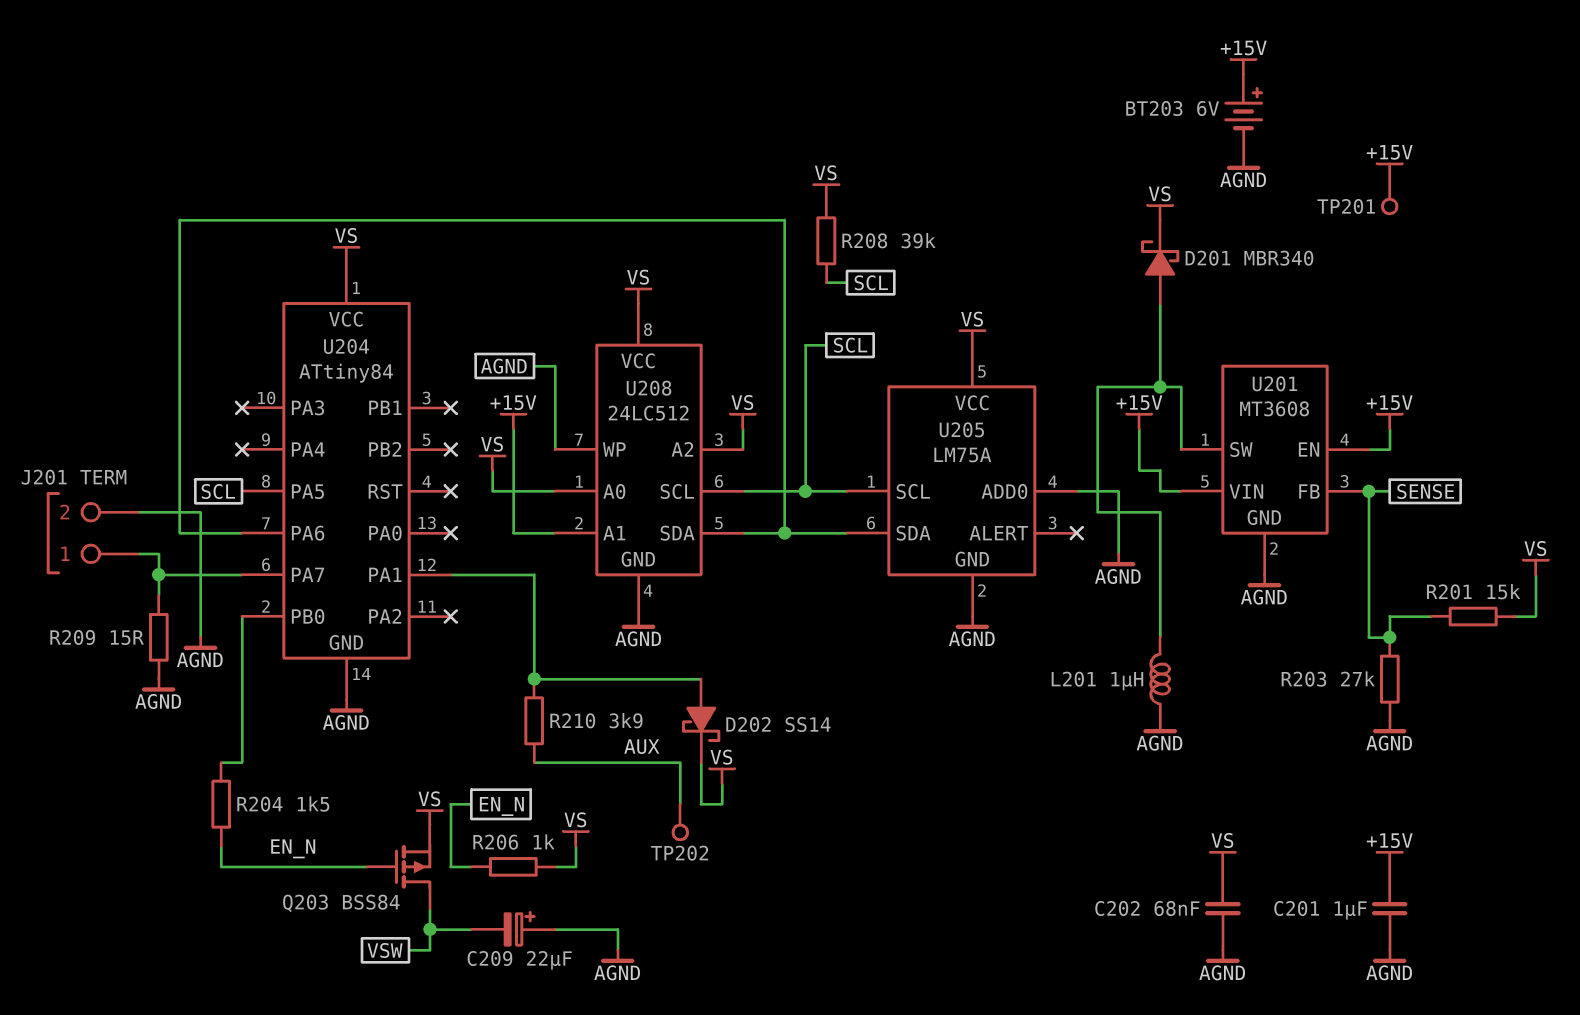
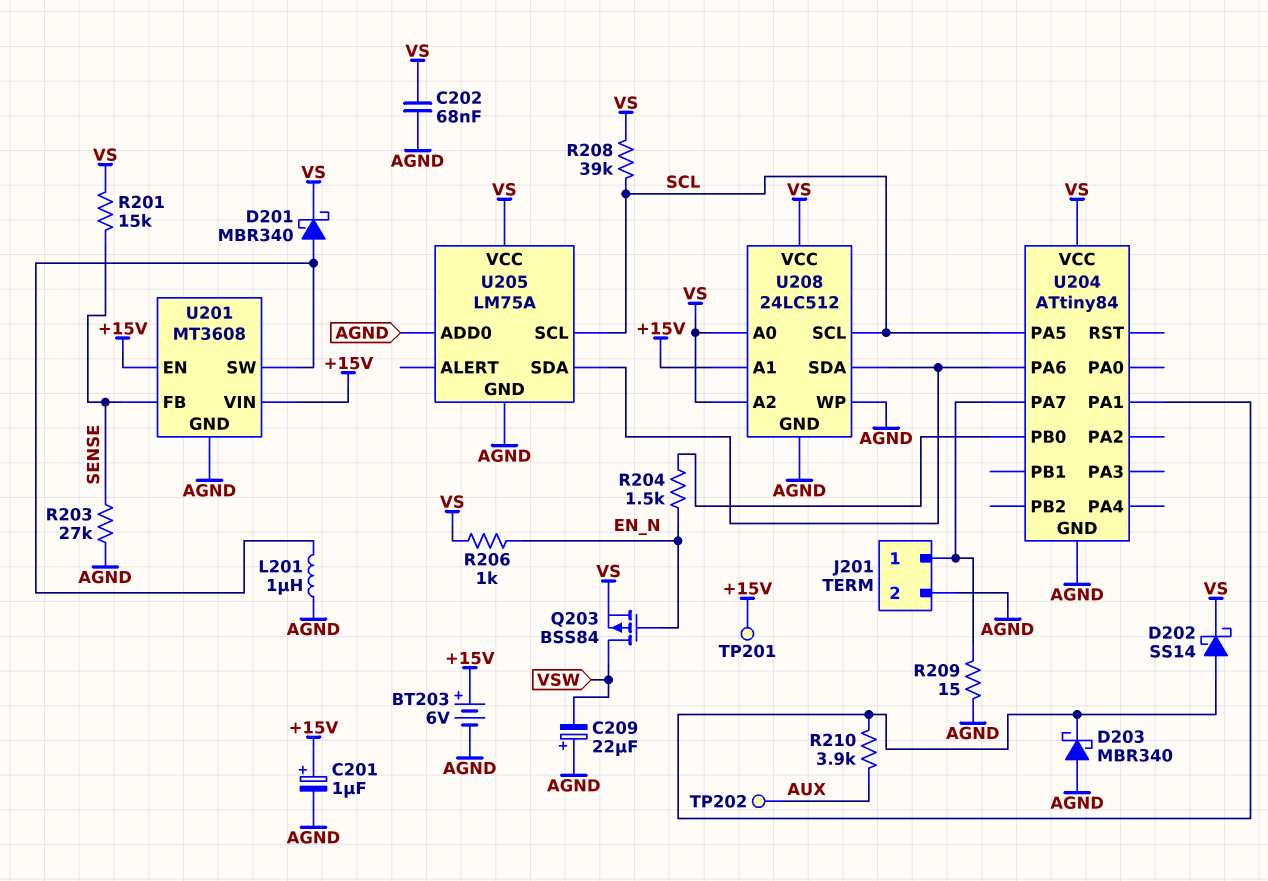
C201: 1uF (+15V, AGND) -> 1uF (plus +15V, minus AGND)
D203: none -> schottky MBR340 (A AGND, K U204/PA1)

